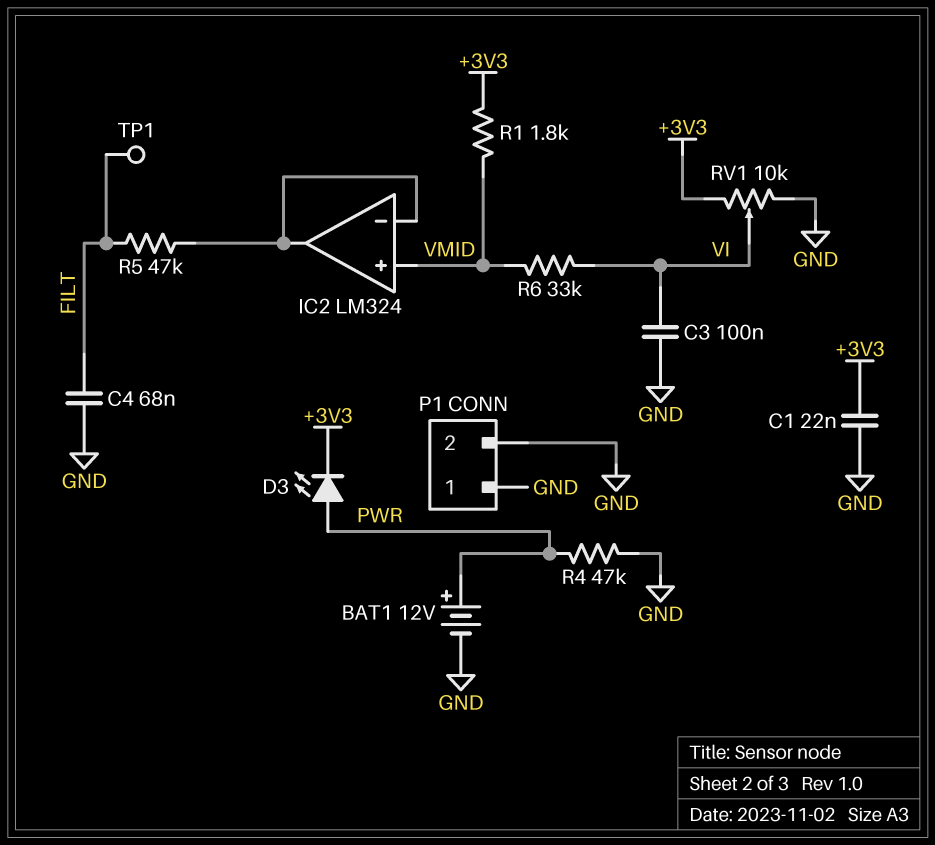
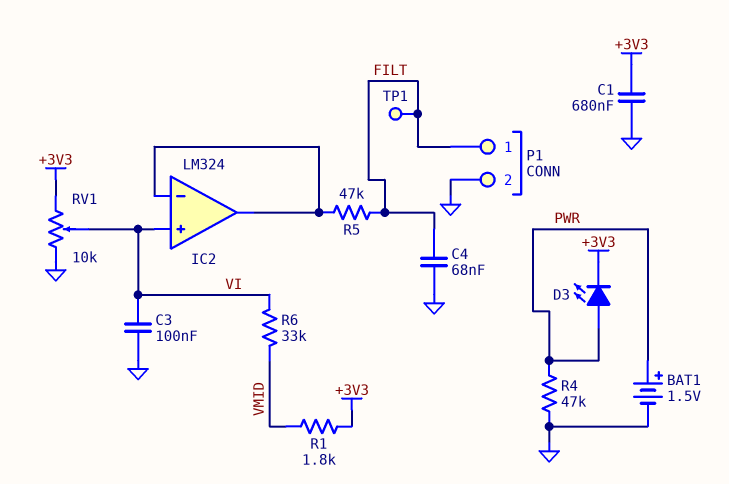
BAT1: 12V (plus PWR, minus GND) -> 1.5V (plus PWR, minus GND)
C1: 22nF (+3V3, GND) -> 680nF (+3V3, GND)
IC2 pin in+: VMID -> VI
P1 pin 1: GND -> FILT

